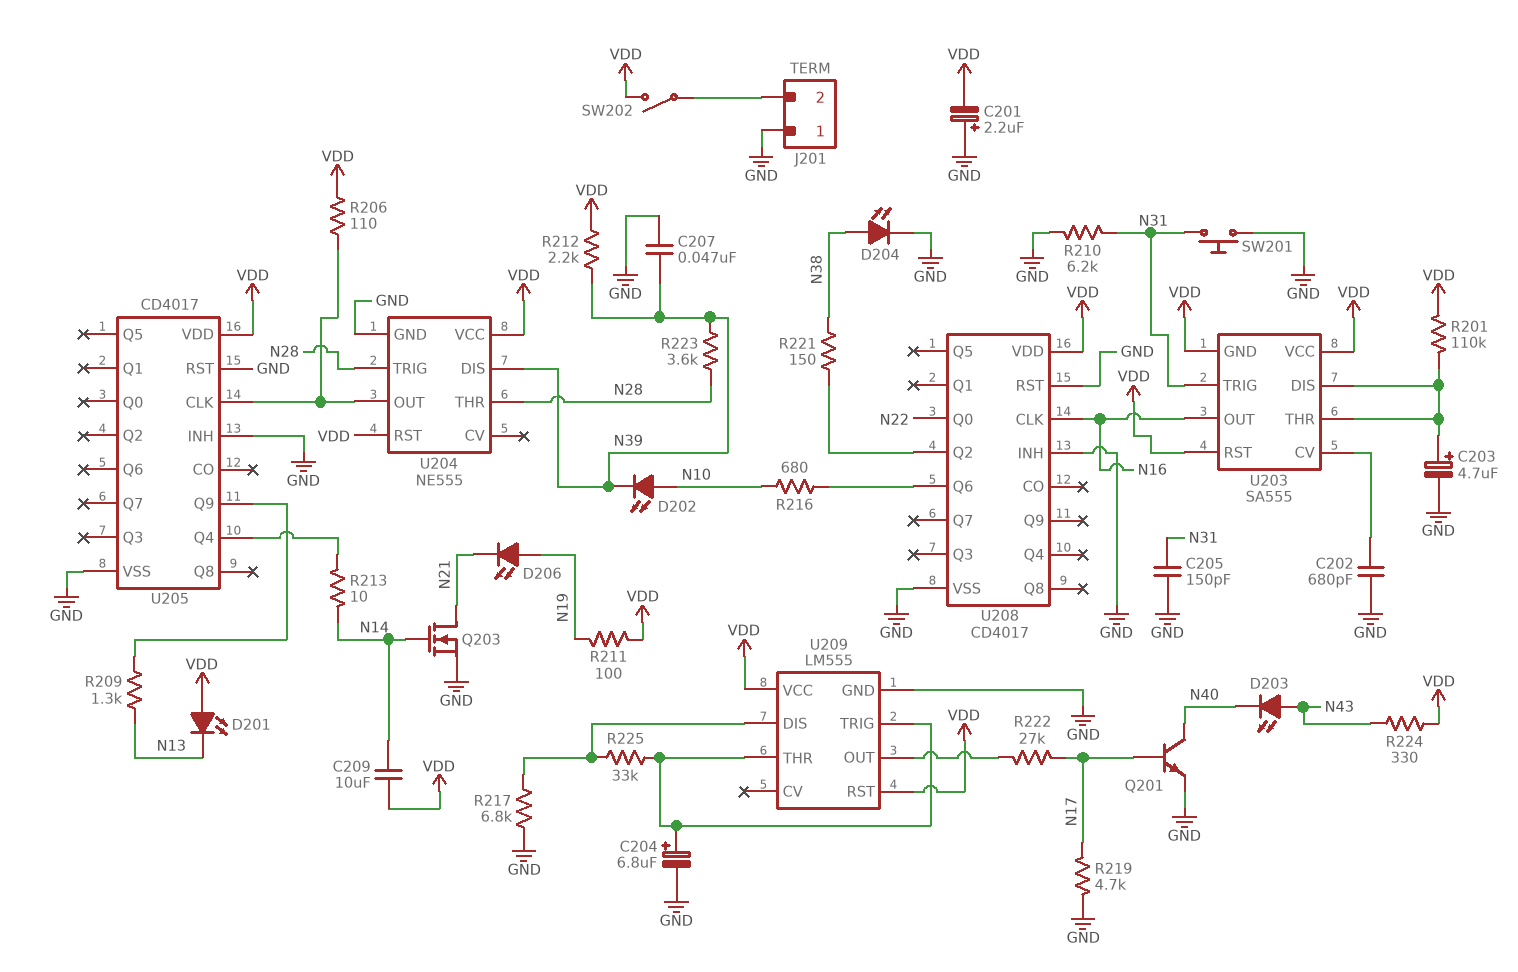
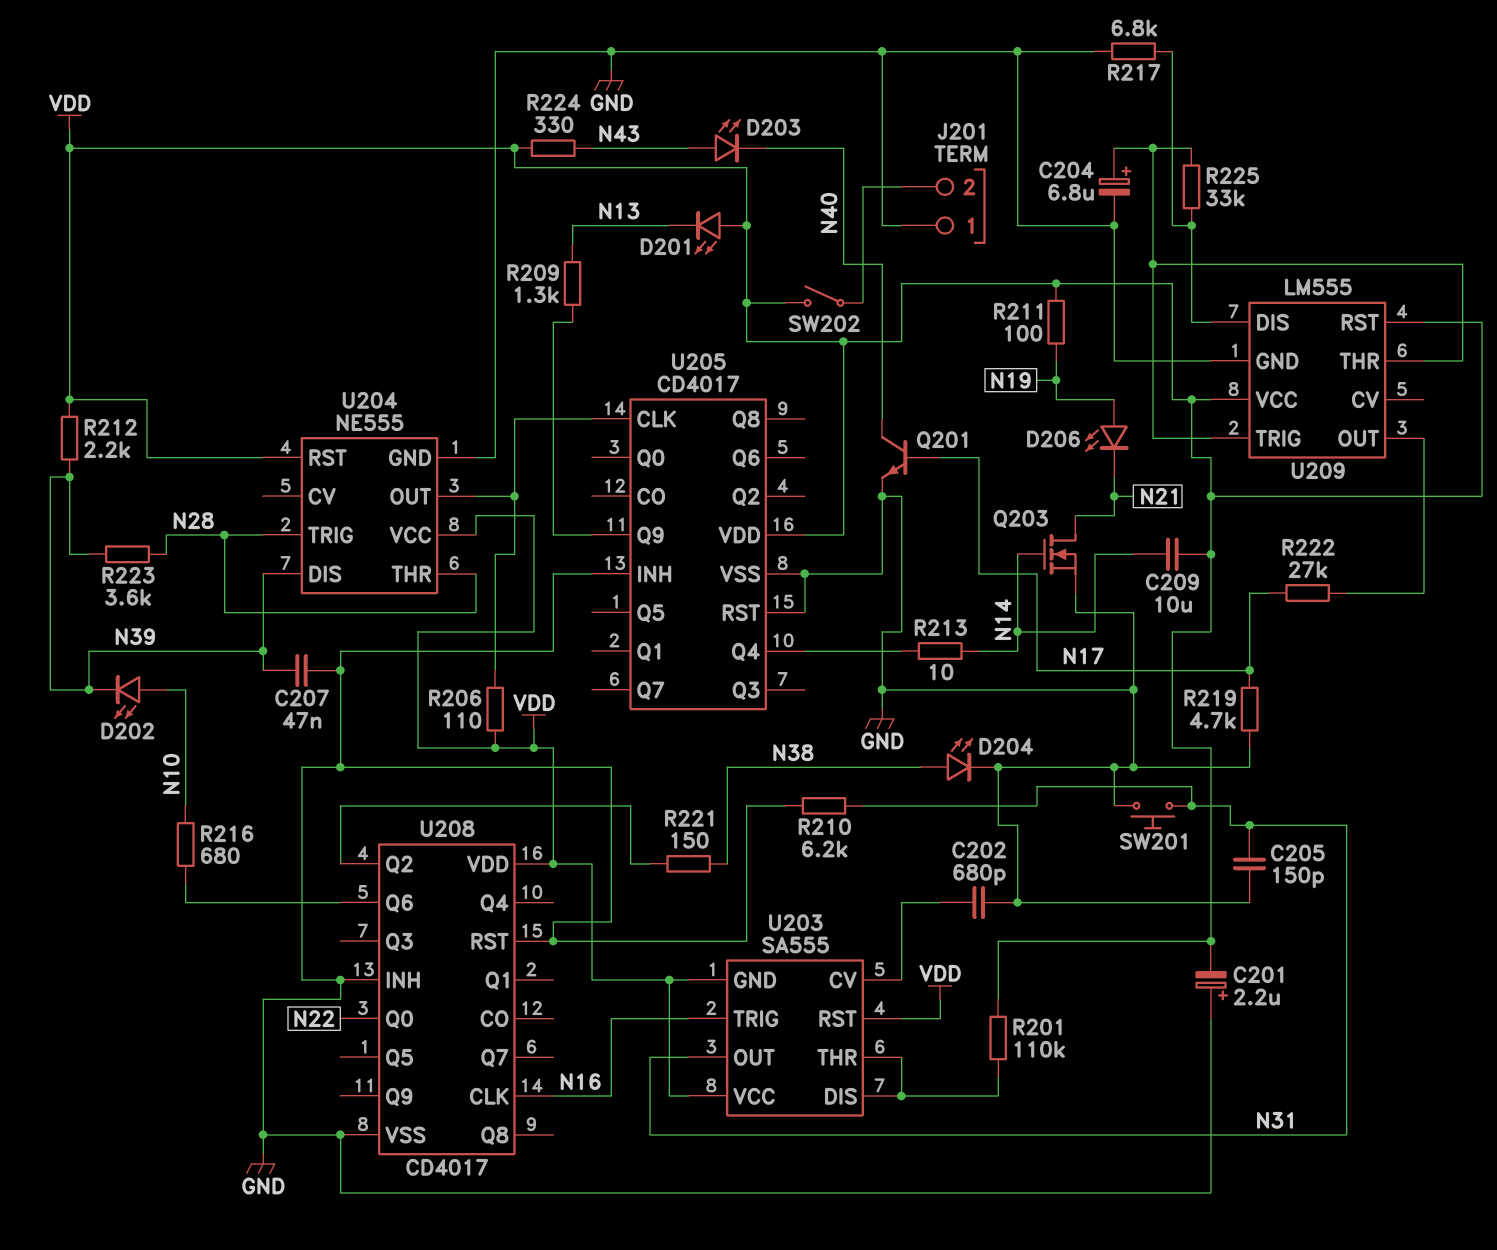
C203: 4.7uF (plus U203/DIS, minus GND) -> none
U203 pin OUT: N16 -> N31
U203 pin TRIG: N31 -> N16

